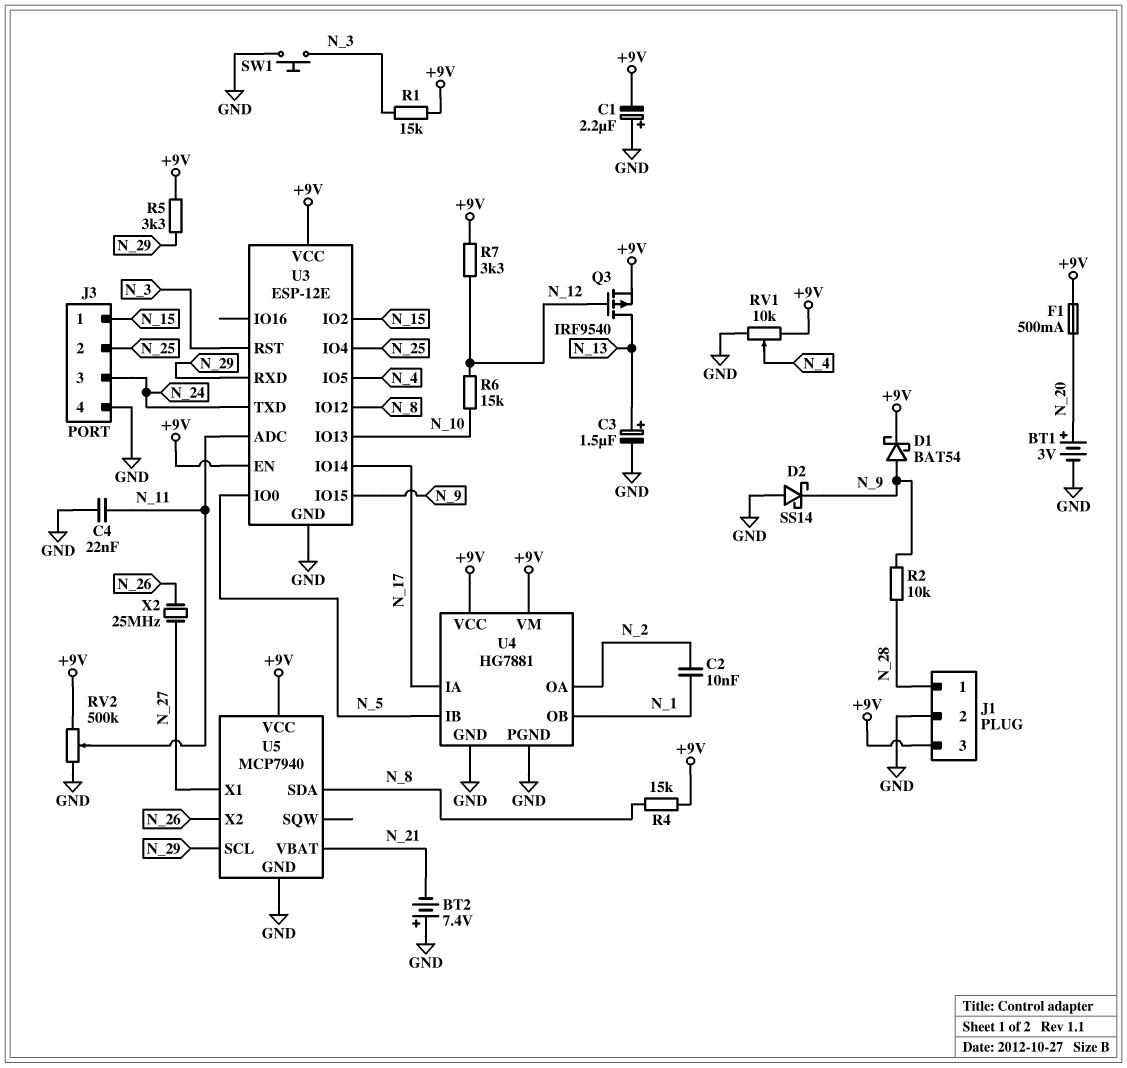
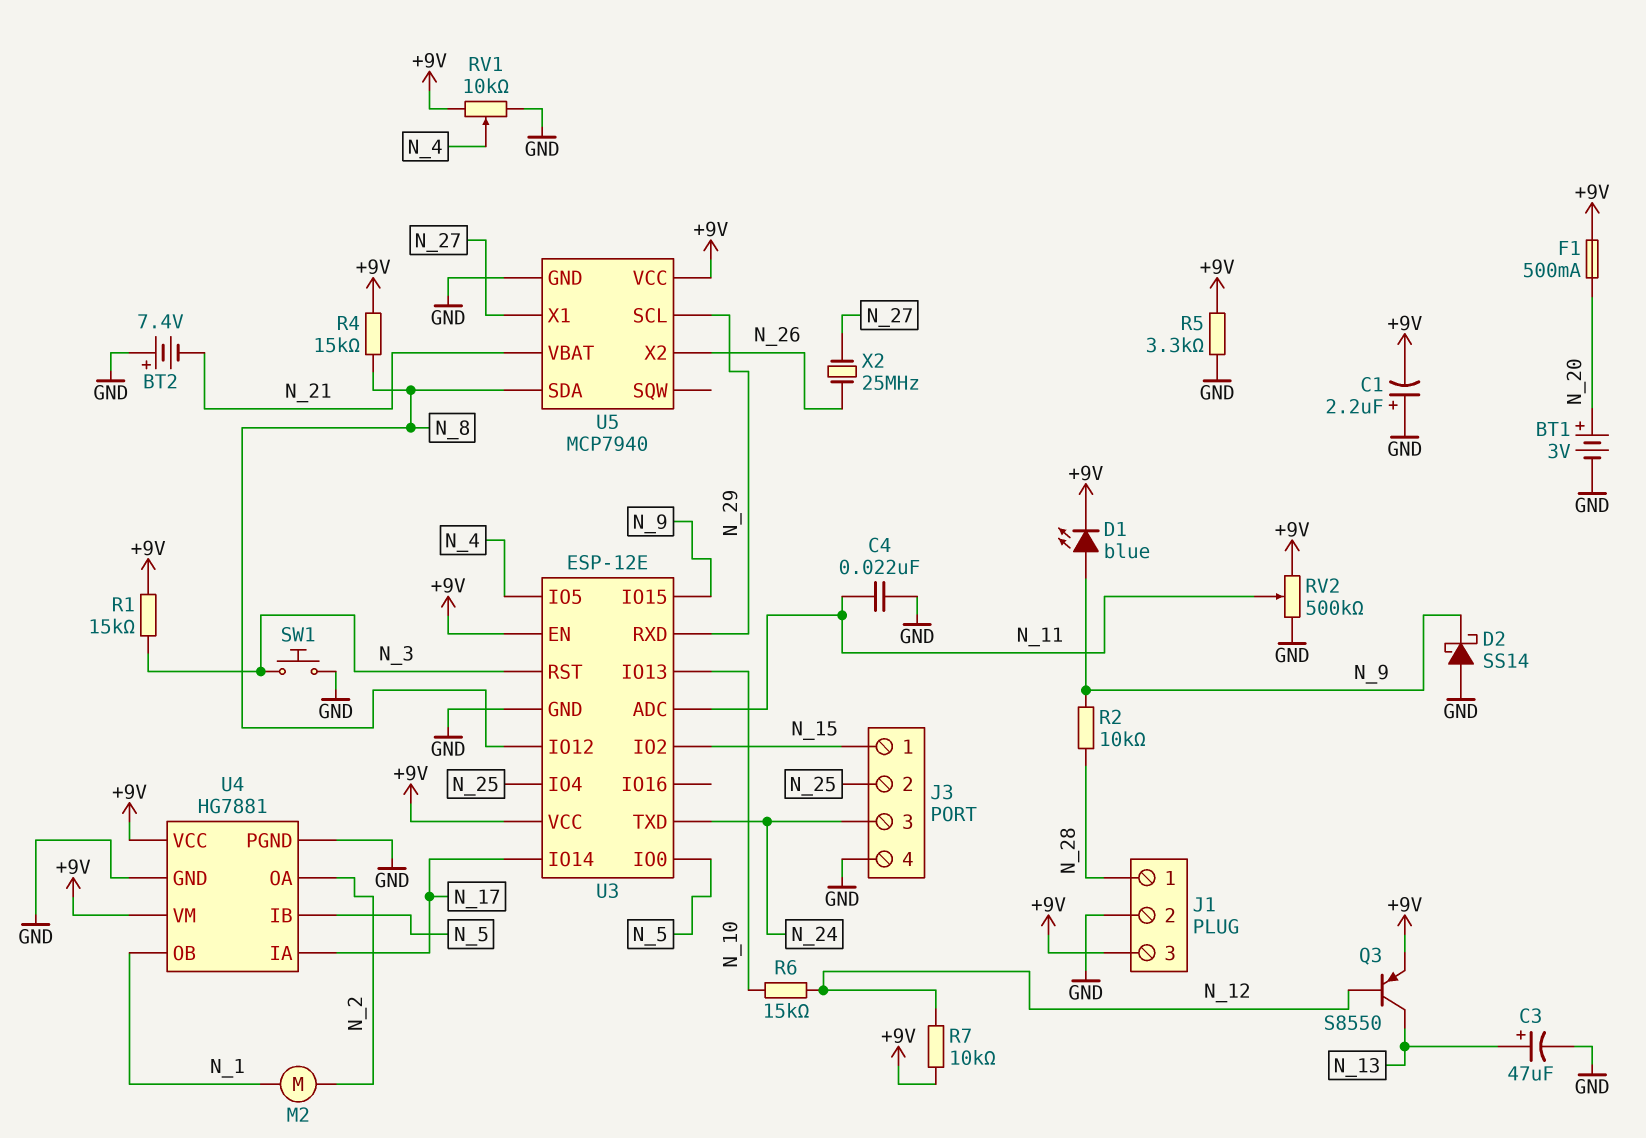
C2: 10nF (N_1, N_2) -> none
C3: 1.5uF (plus N_13, minus GND) -> 47uF (plus N_13, minus GND)
D1: schottky BAT54 (A N_9, K +9V) -> LED blue (A N_9, K +9V)
M2: none -> motor (N_1, N_2)
Q3: PMOS IRF9540 (G N_12, D N_13, S +9V) -> PNP S8550 (B N_12, C N_13, E +9V)
R5: 3.3k (+9V, N_29) -> 3.3k (+9V, GND)
R7: 3.3k (+9V, N_12) -> 10k (+9V, N_12)

